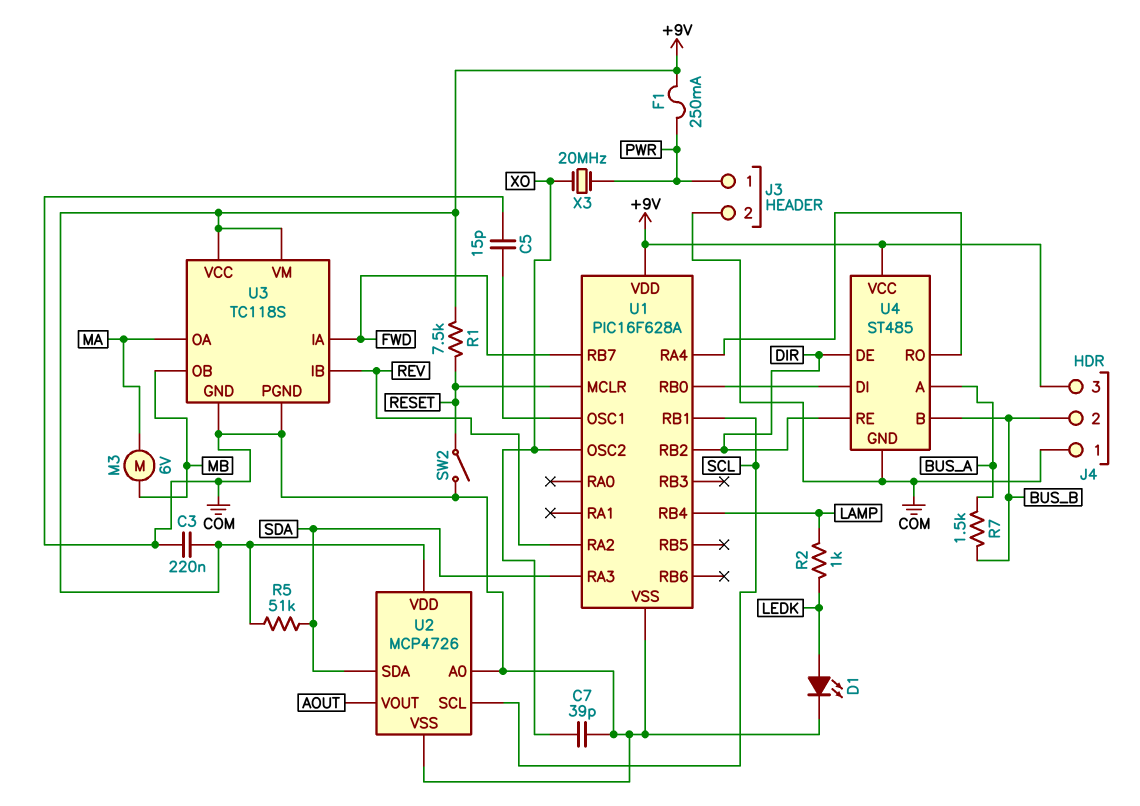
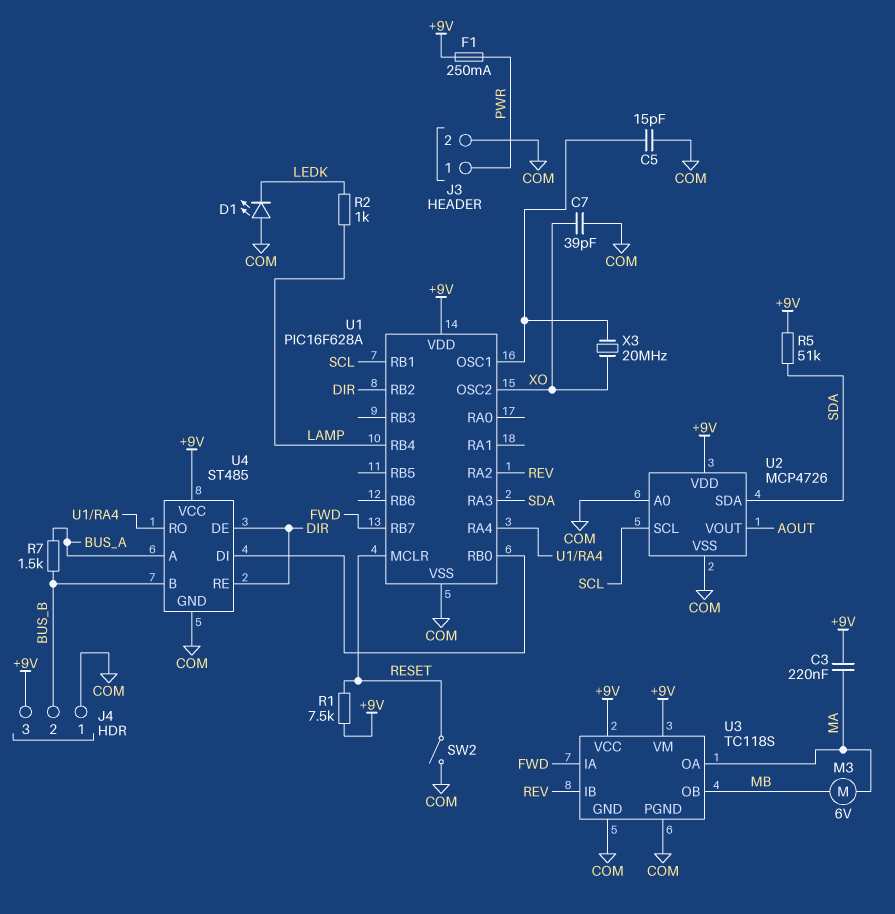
C3: 220nF (+9V, COM) -> 220nF (+9V, MA)
D1: LED (A LEDK, K COM) -> LED (A COM, K LEDK)
X3: 20MHz (PWR, XO) -> 20MHz (U1/OSC1, XO)

